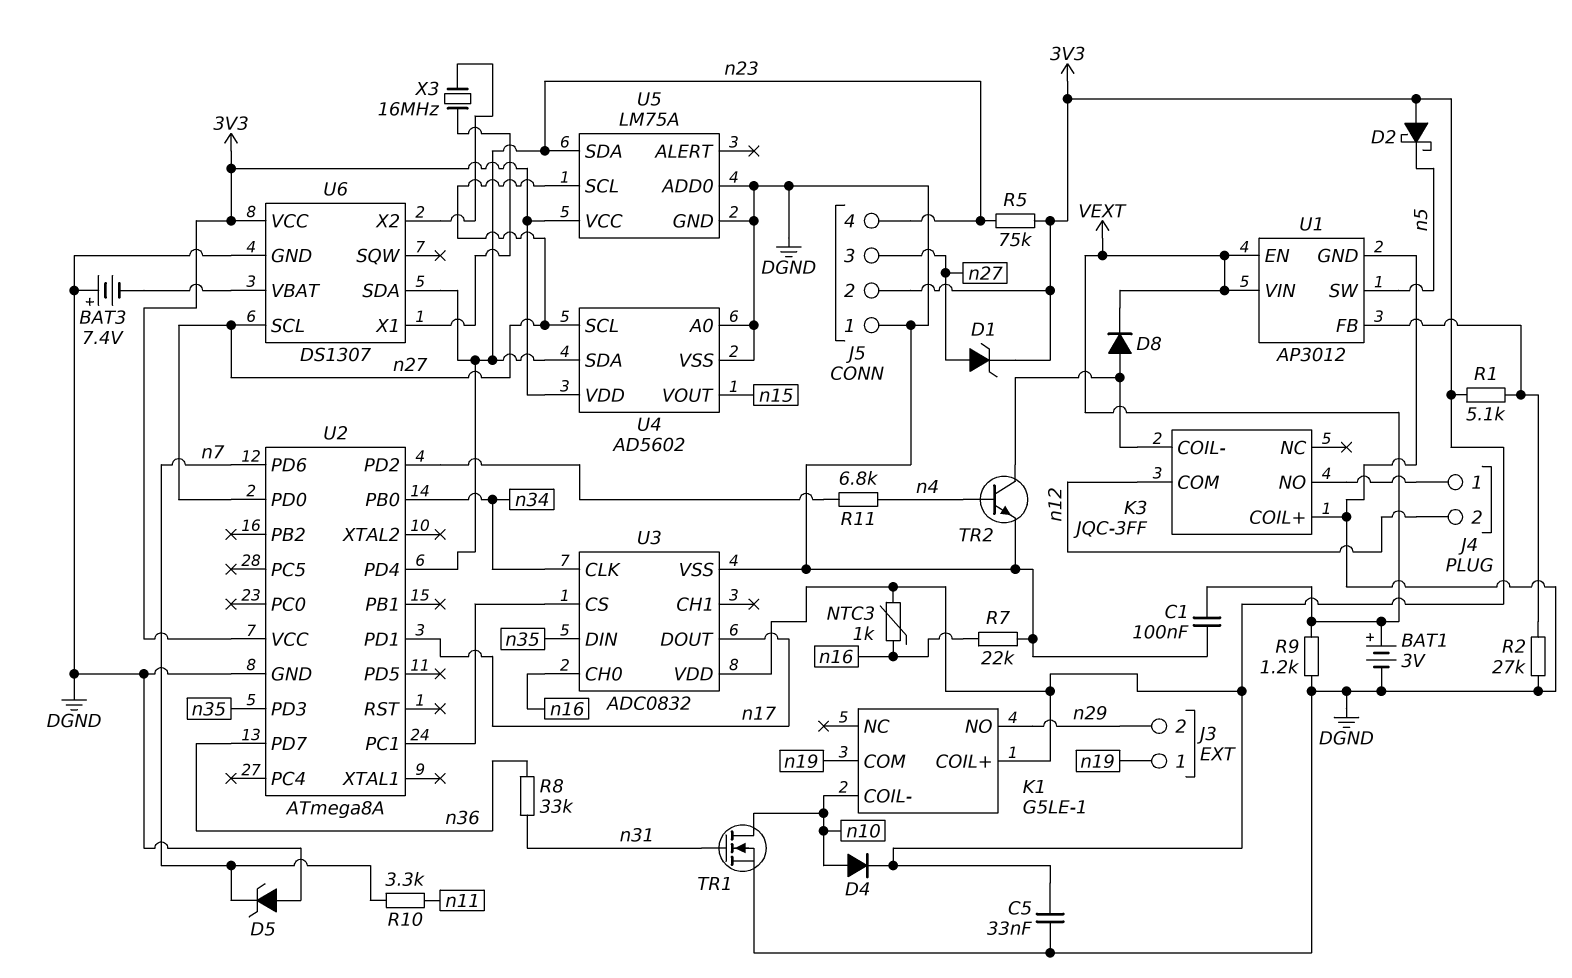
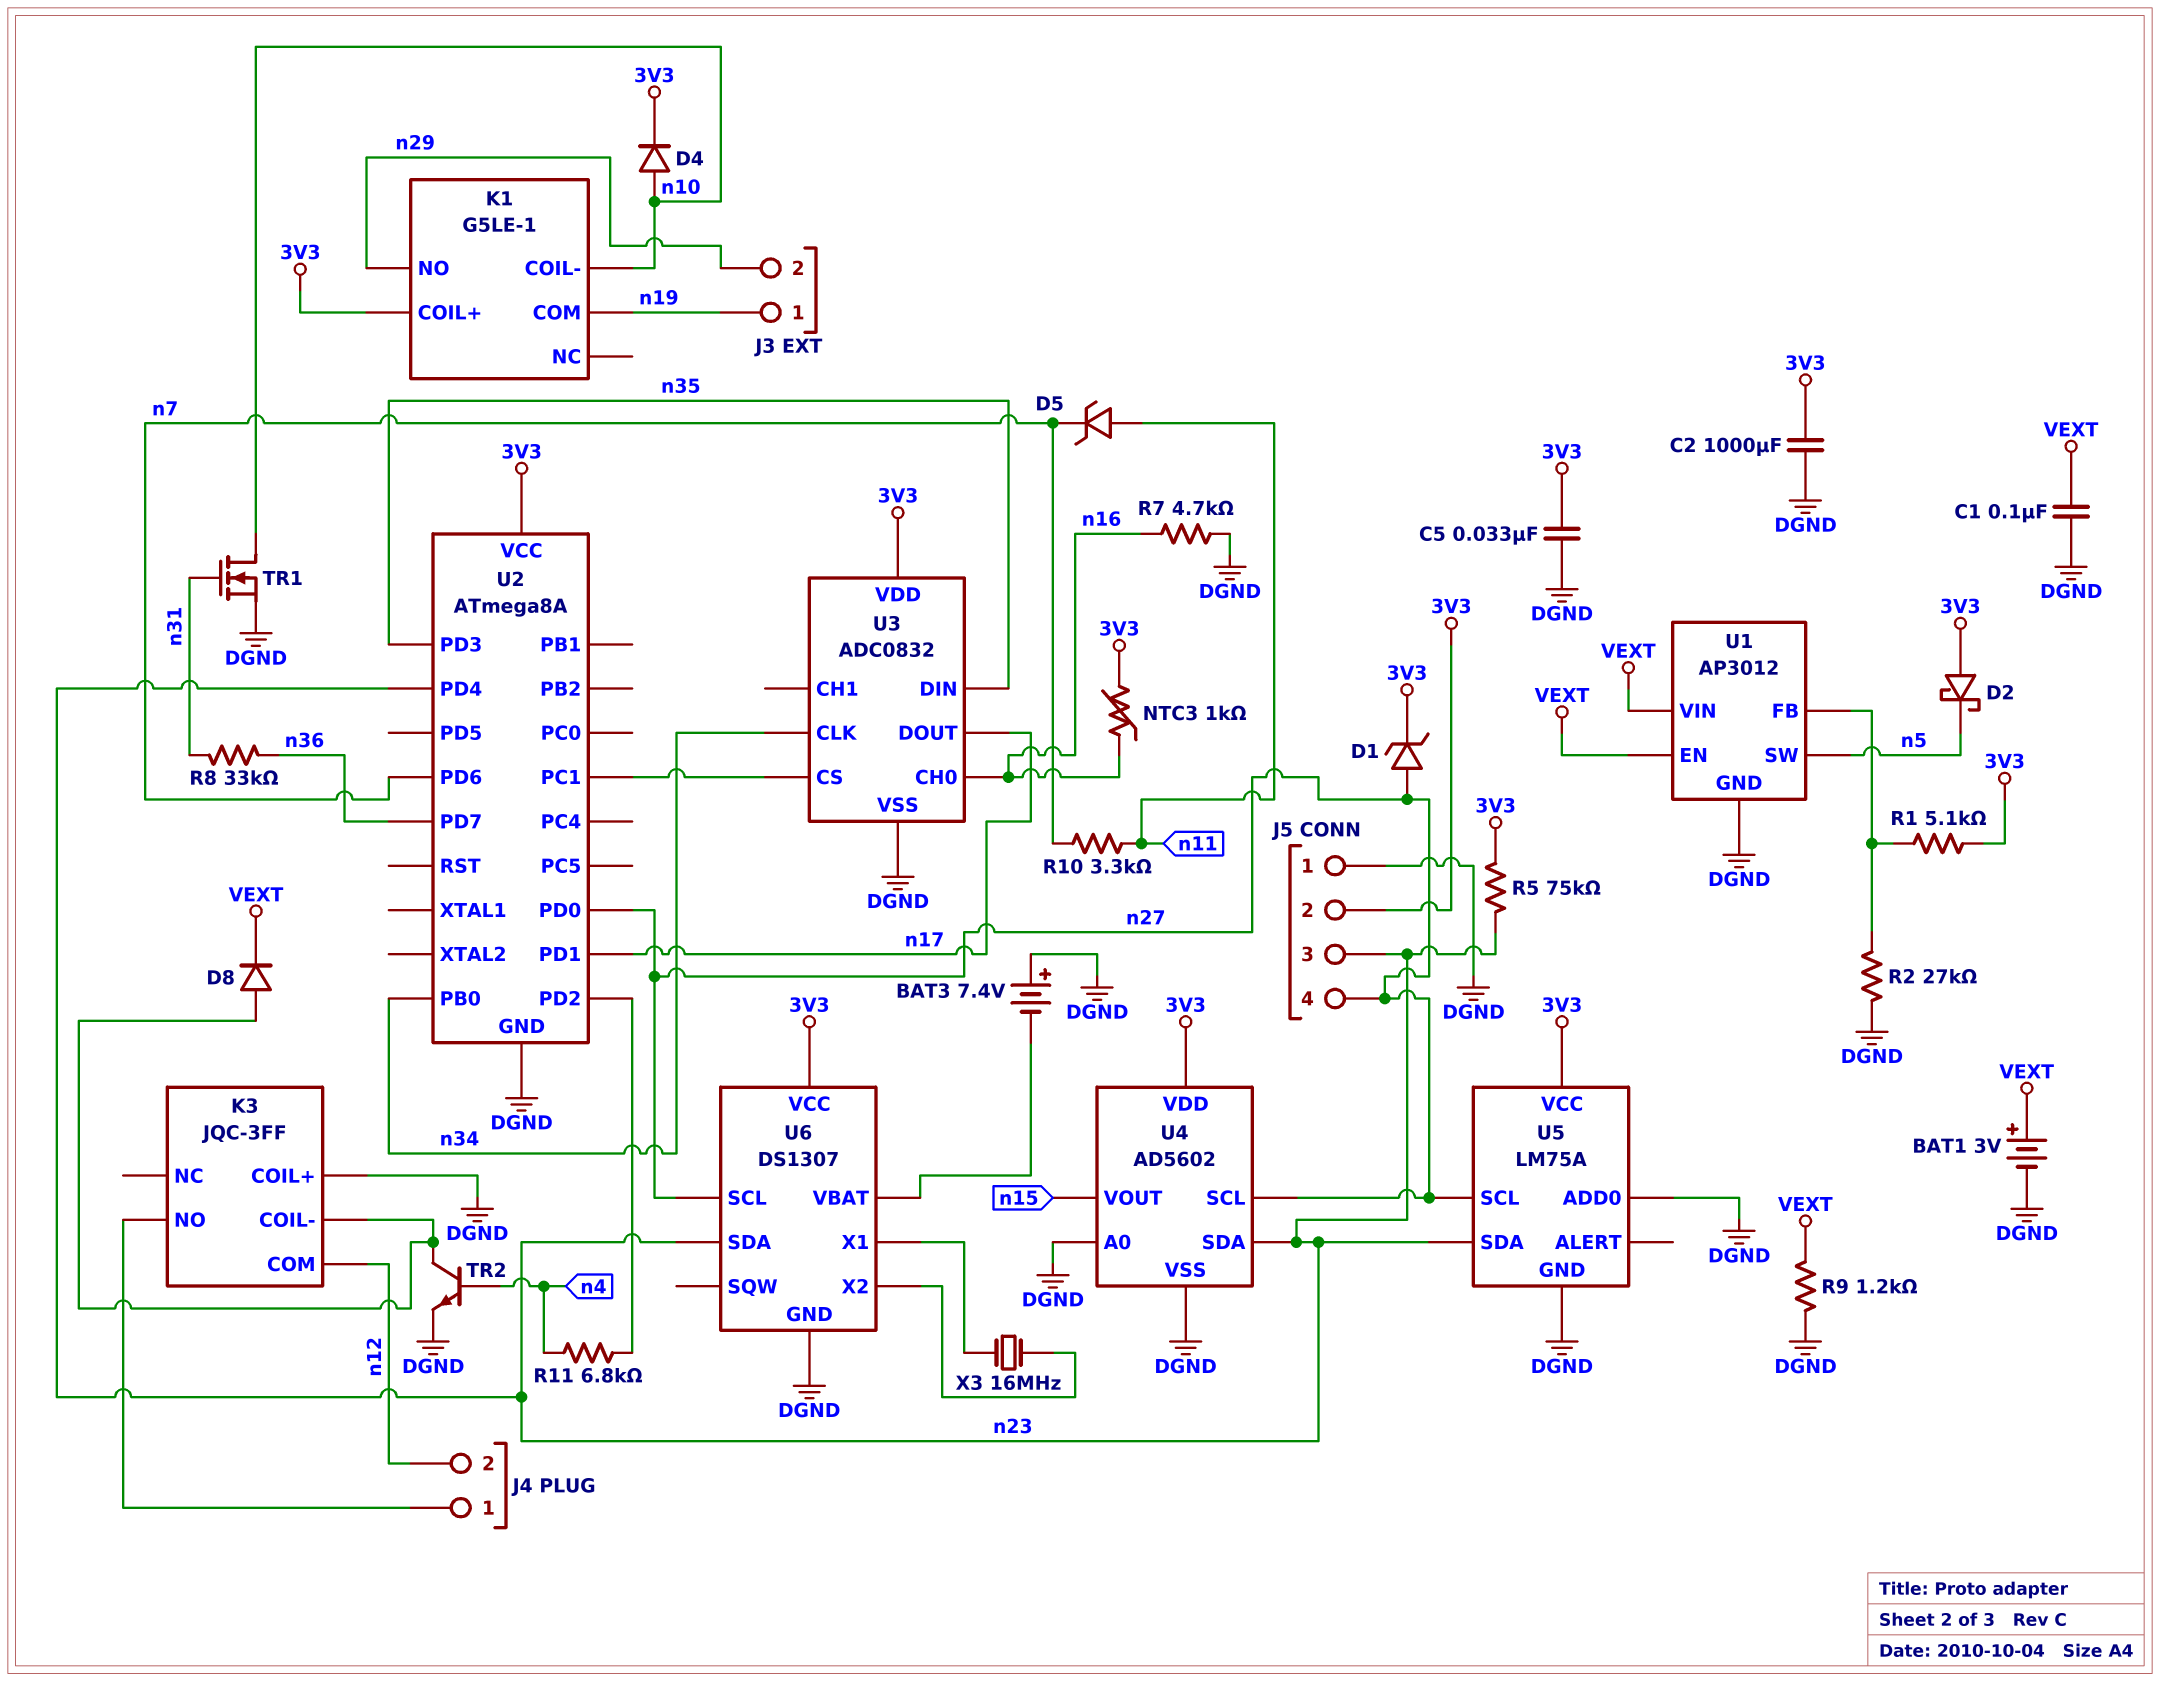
C2: none -> 1000uF (3V3, DGND)
D5: zener (A DGND, K n7) -> zener (A n11, K n7)
J5 pin 3: n27 -> n23
J5 pin 4: n23 -> n27
R7: 22k (DGND, n16) -> 4.7k (DGND, n16)

